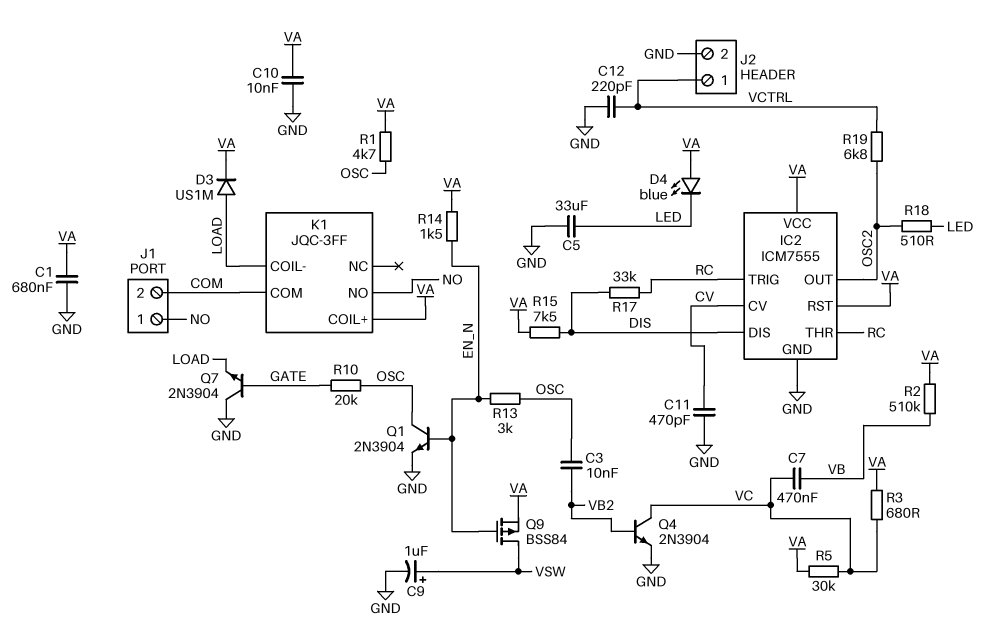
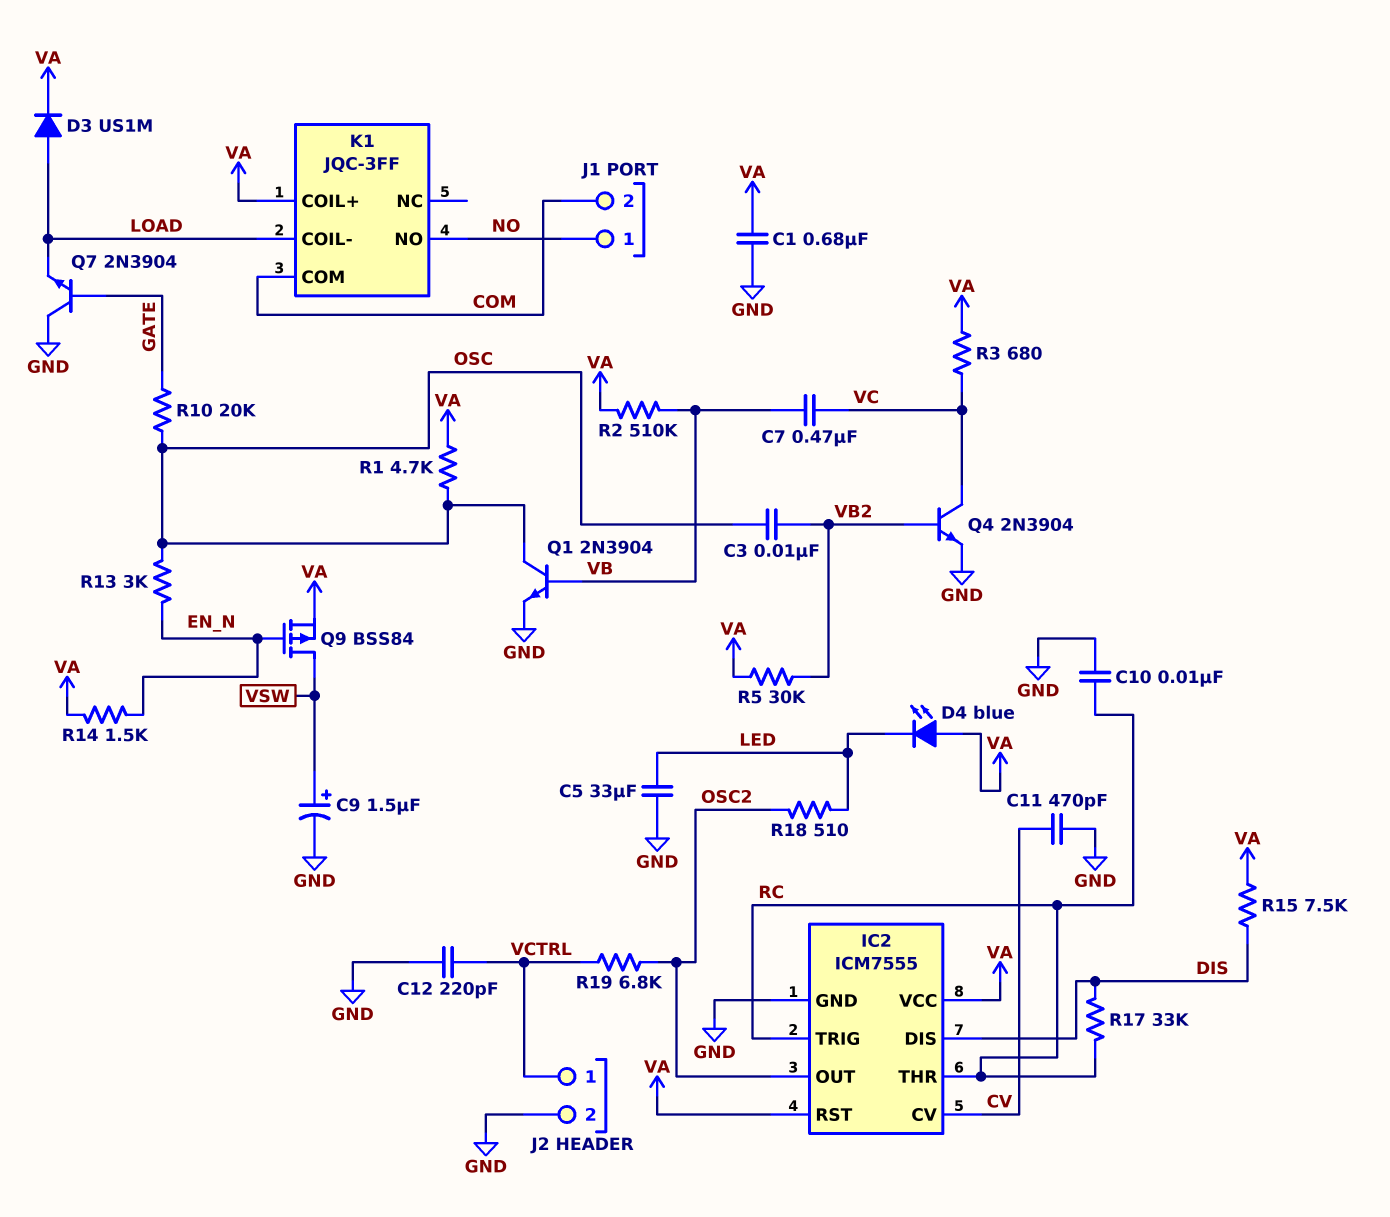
C9: 1uF (plus VSW, minus GND) -> 1.5uF (plus VSW, minus GND)
C10: 10nF (GND, VA) -> 10nF (GND, RC)
Q1: NPN 2N3904 (B EN_N, C OSC, E GND) -> NPN 2N3904 (B VB, C OSC, E GND)
R5: 30k (VA, VC) -> 30k (VA, VB2)

